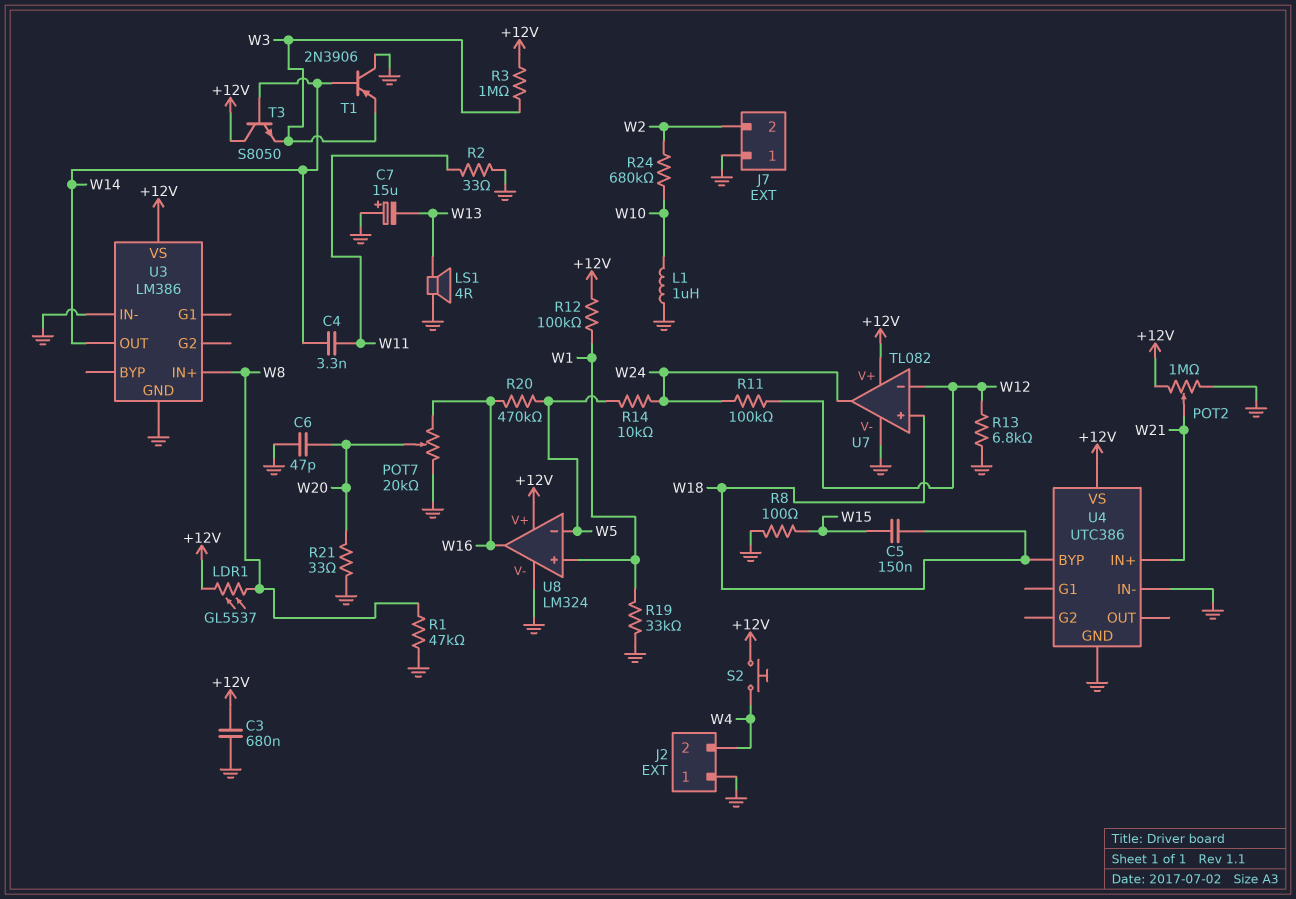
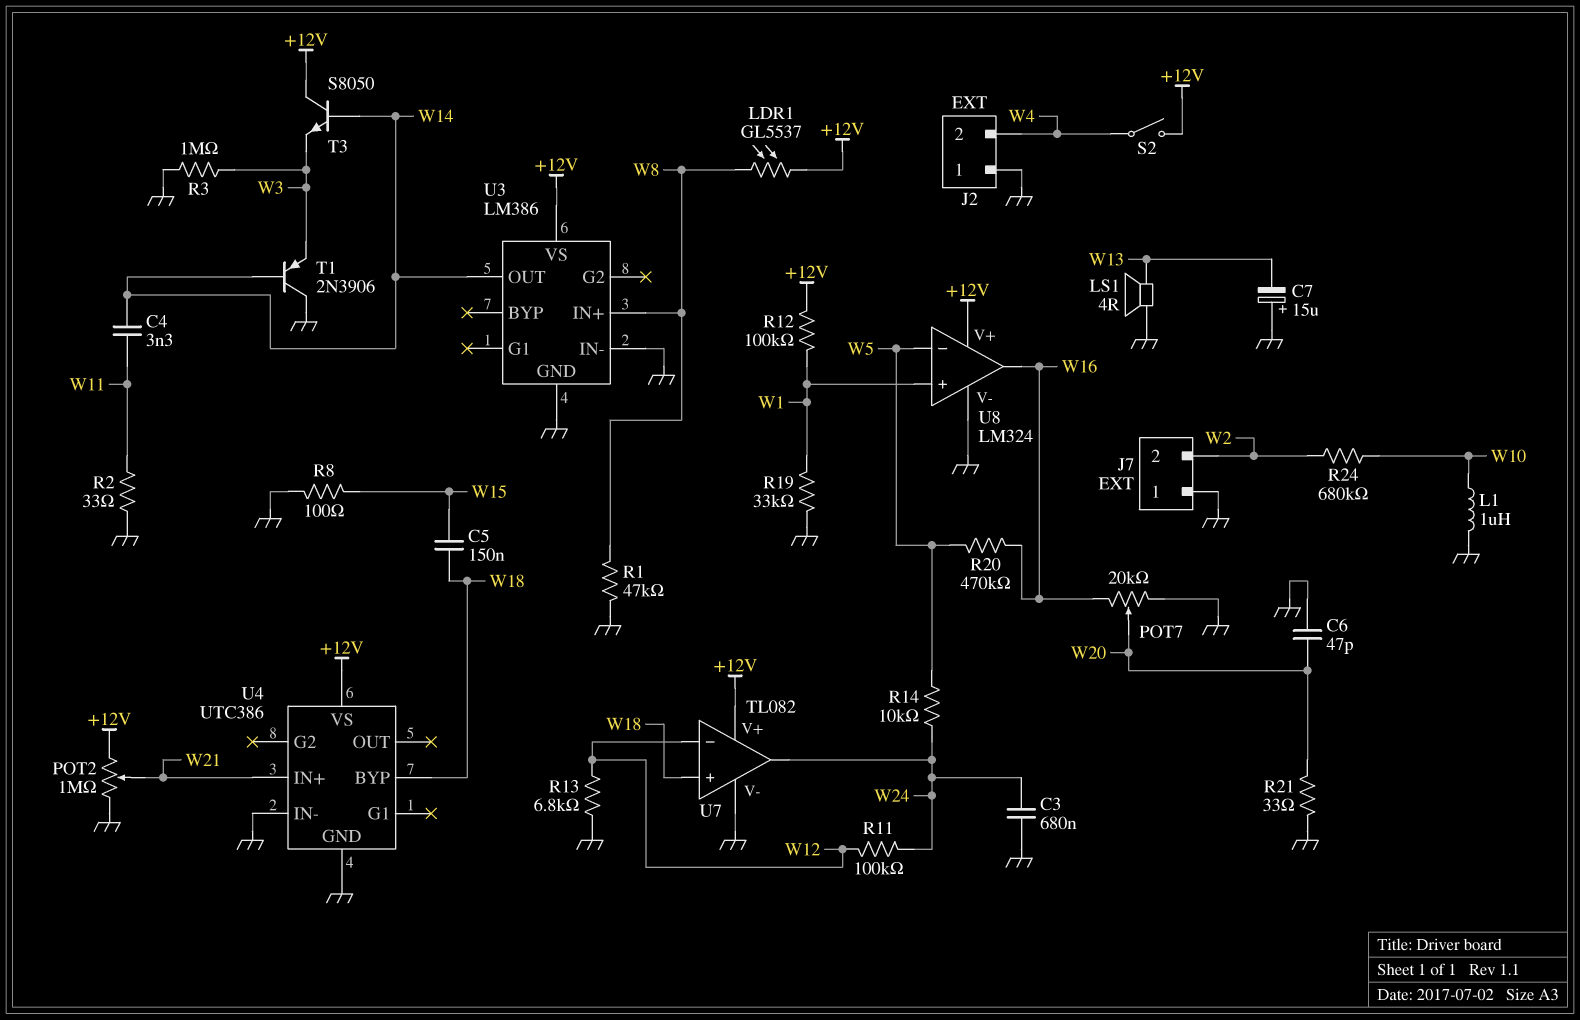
C3: 680nF (+12V, GND) -> 680nF (GND, W24)
R3: 1M (+12V, W3) -> 1M (GND, W3)
S2: button (+12V, W4) -> switch (+12V, W4)

